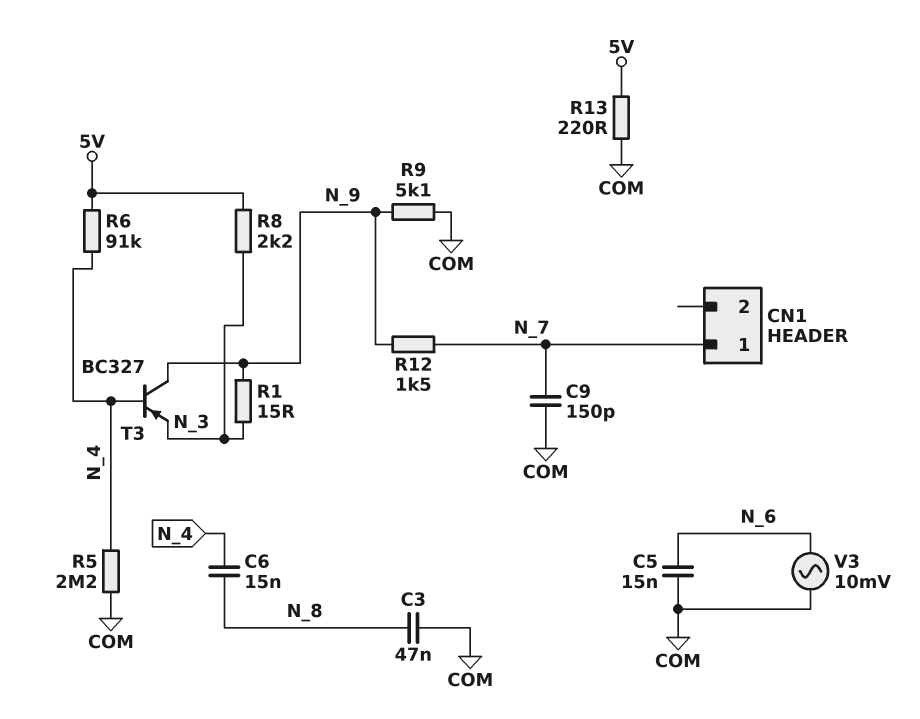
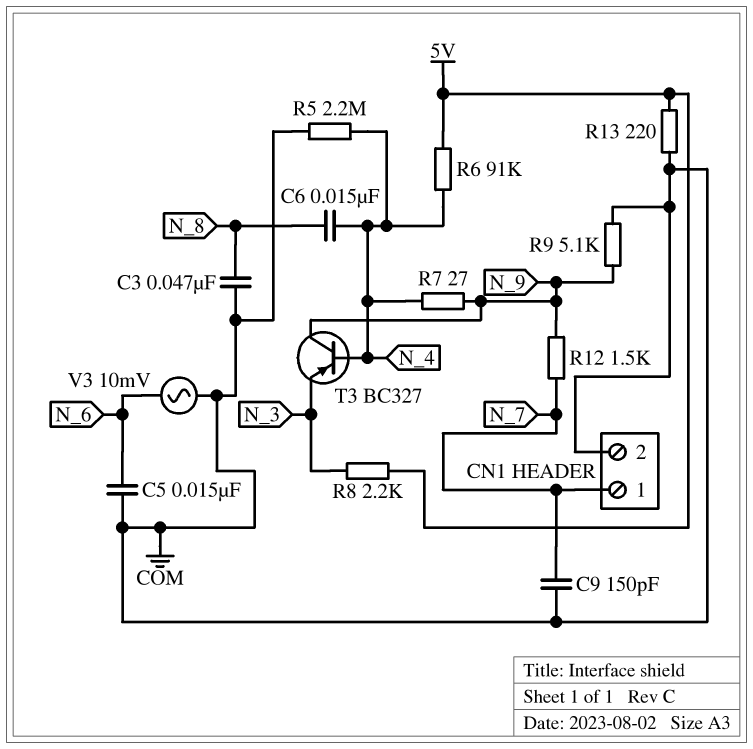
CN1 pin 2: none -> COM
R1: 15 (N_3, N_9) -> none
R7: none -> 27 (N_4, N_9)

